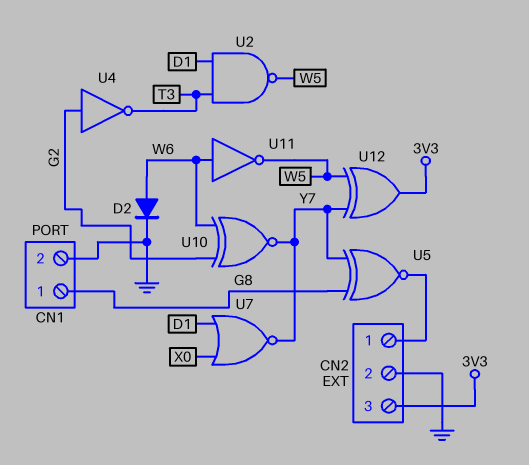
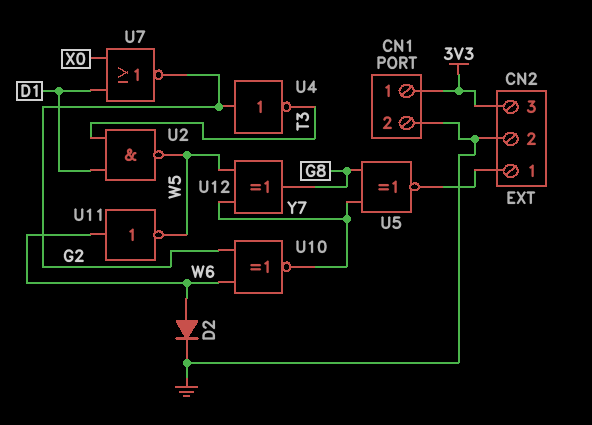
CN1 pin 1: G8 -> 3V3
U7: NOR (in D1, in X0, out Y7) -> NOR (in D1, in X0, out G2)
U12: XOR (in W5, in Y7, out 3V3) -> XOR (in W5, in Y7, out G8)

